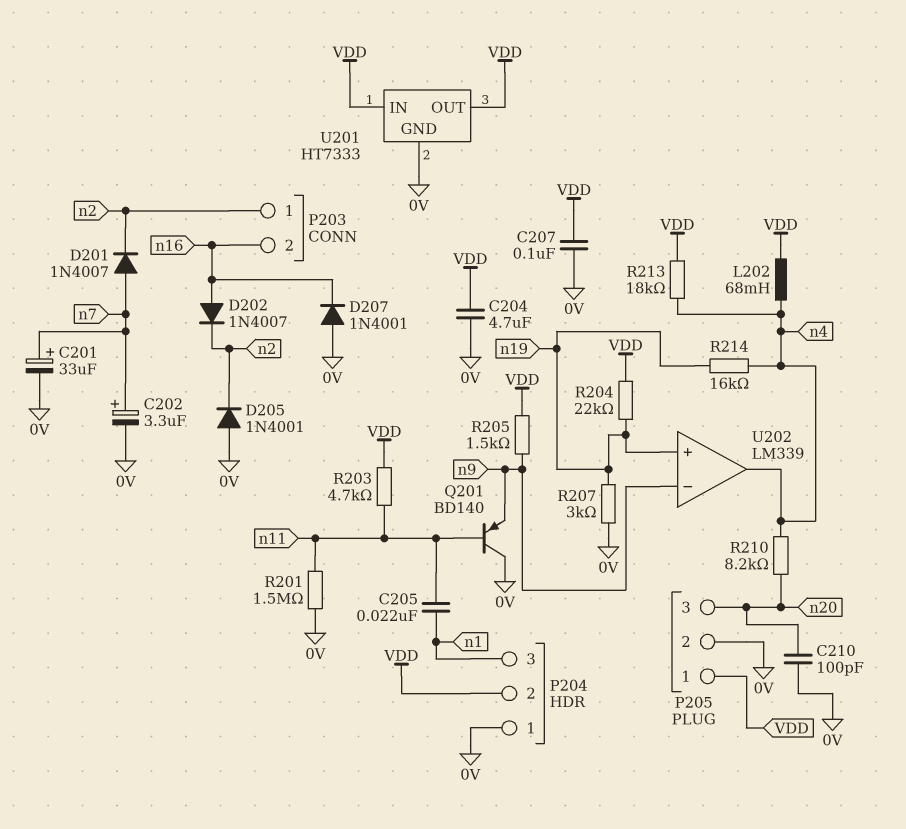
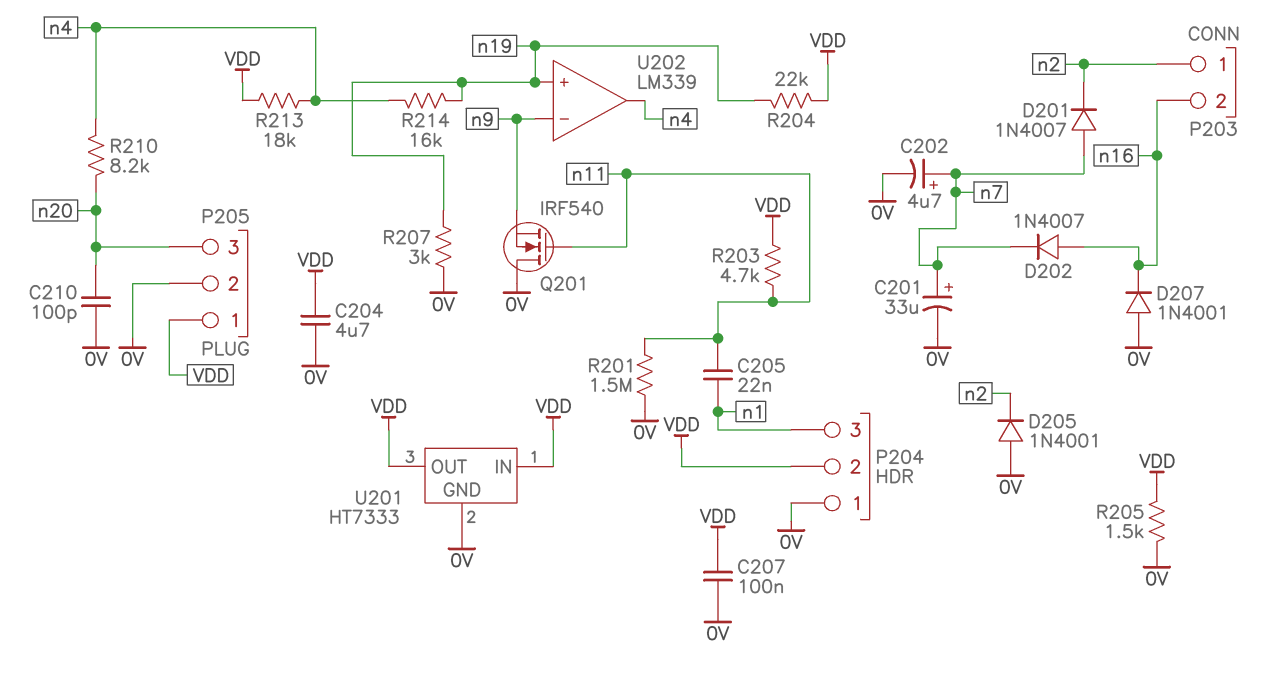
C202: 3.3uF (plus n7, minus 0V) -> 4.7uF (plus n7, minus 0V)
D202: diode 1N4007 (A n16, K n2) -> diode 1N4007 (A n16, K n7)
L202: 68mH (VDD, n4) -> none
Q201: PNP BD140 (B n11, C 0V, E n9) -> NMOS IRF540 (G n11, D 0V, S n9)
R205: 1.5k (VDD, n9) -> 1.5k (0V, VDD)

